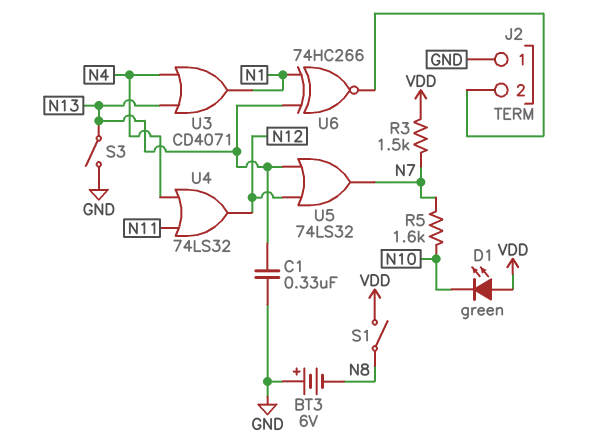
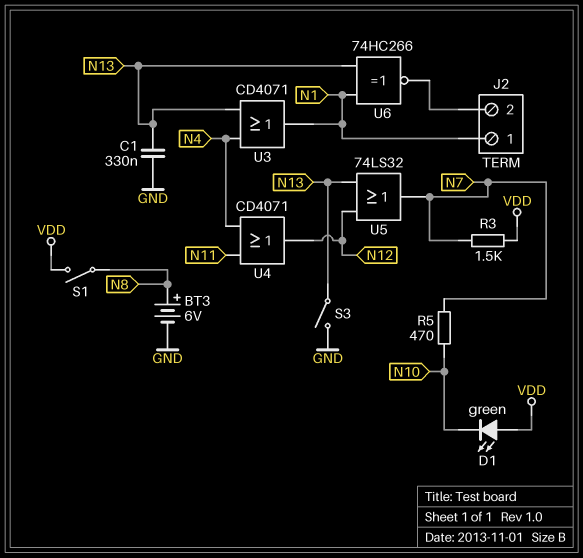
BT3: 6V (plus GND, minus N8) -> 6V (plus N8, minus GND)
J2 pin 1: GND -> N1
R5: 1.6k (N7, N10) -> 470 (N7, N10)
U4: OR 74LS32 (in N4, in N11, out N12) -> OR CD4071 (in N4, in N11, out N12)

